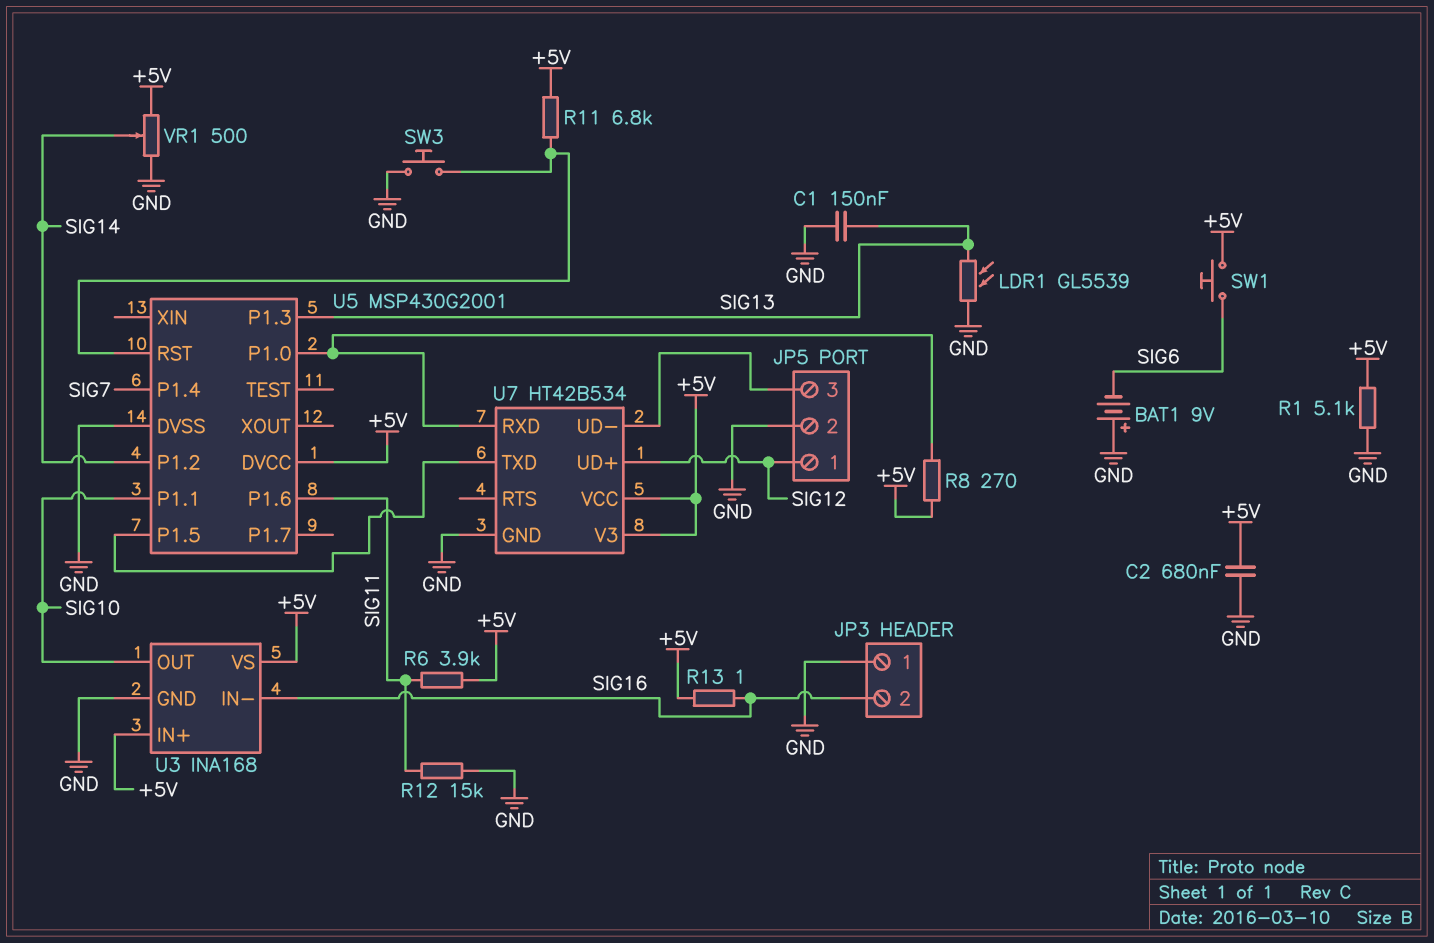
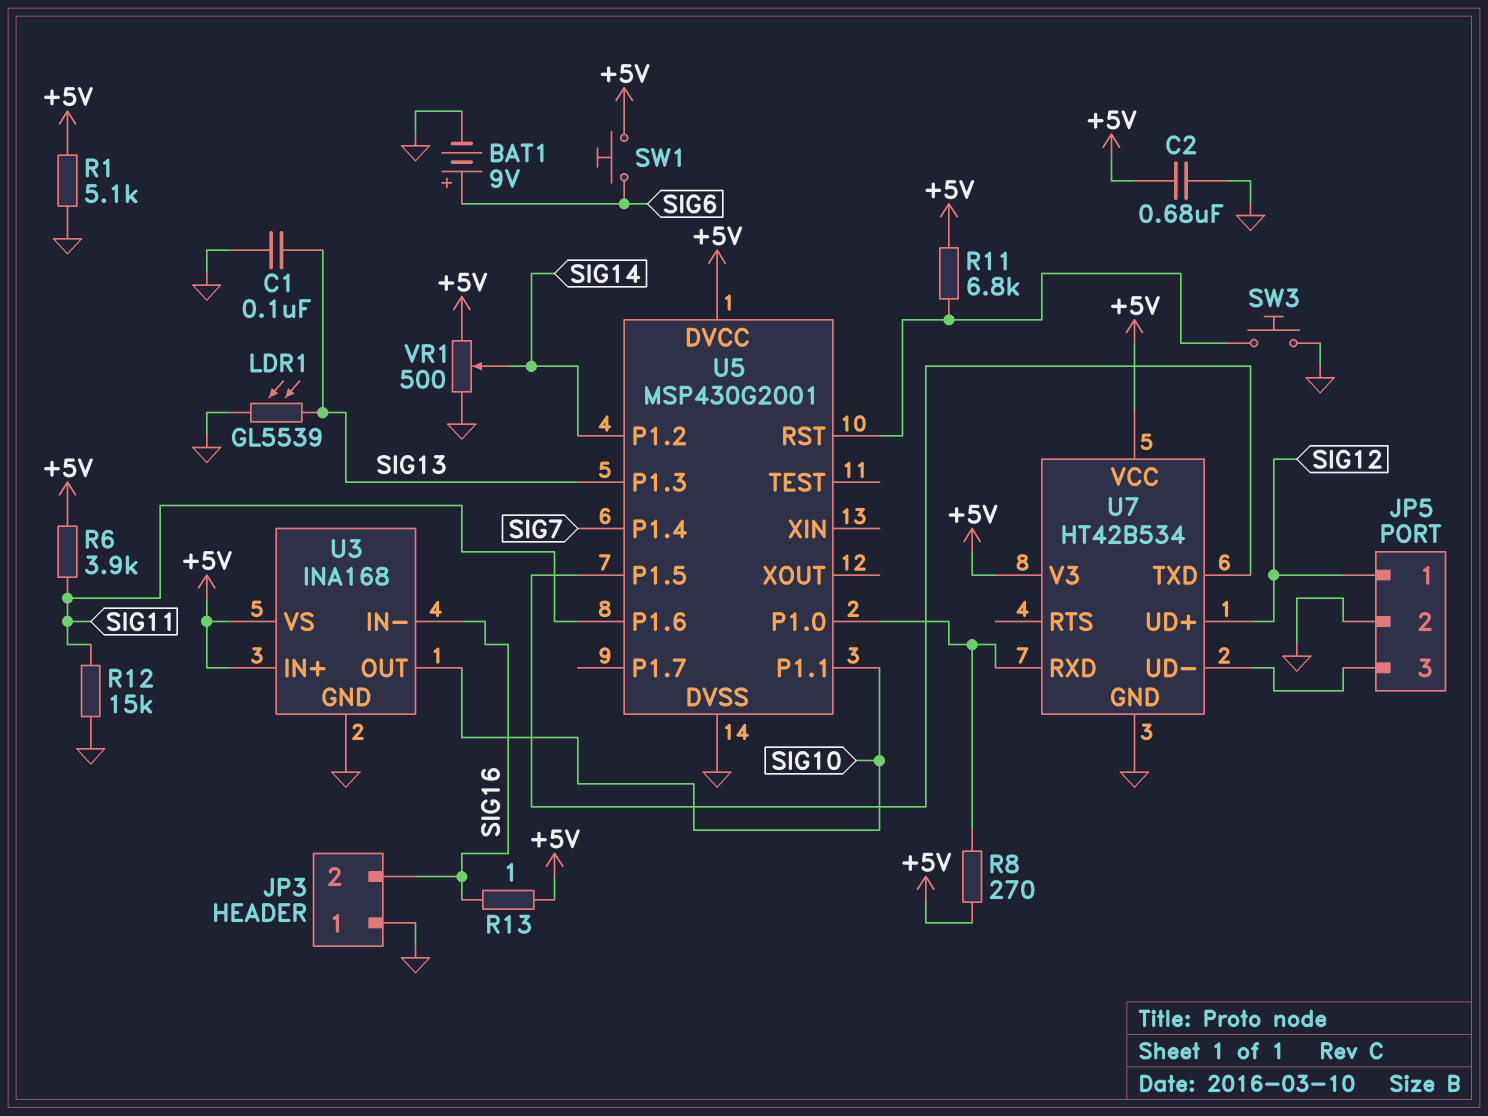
BAT1: 9V (plus GND, minus SIG6) -> 9V (plus SIG6, minus GND)
C1: 150nF (GND, SIG13) -> 100nF (GND, SIG13)

